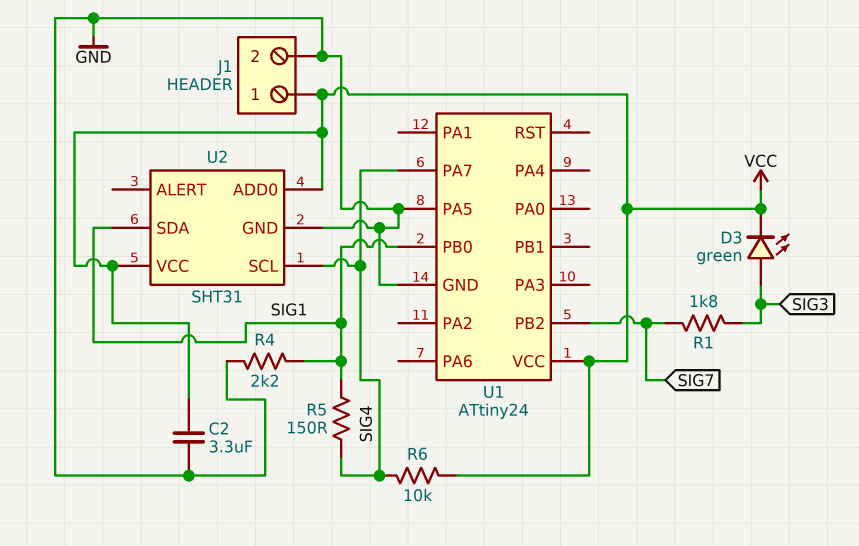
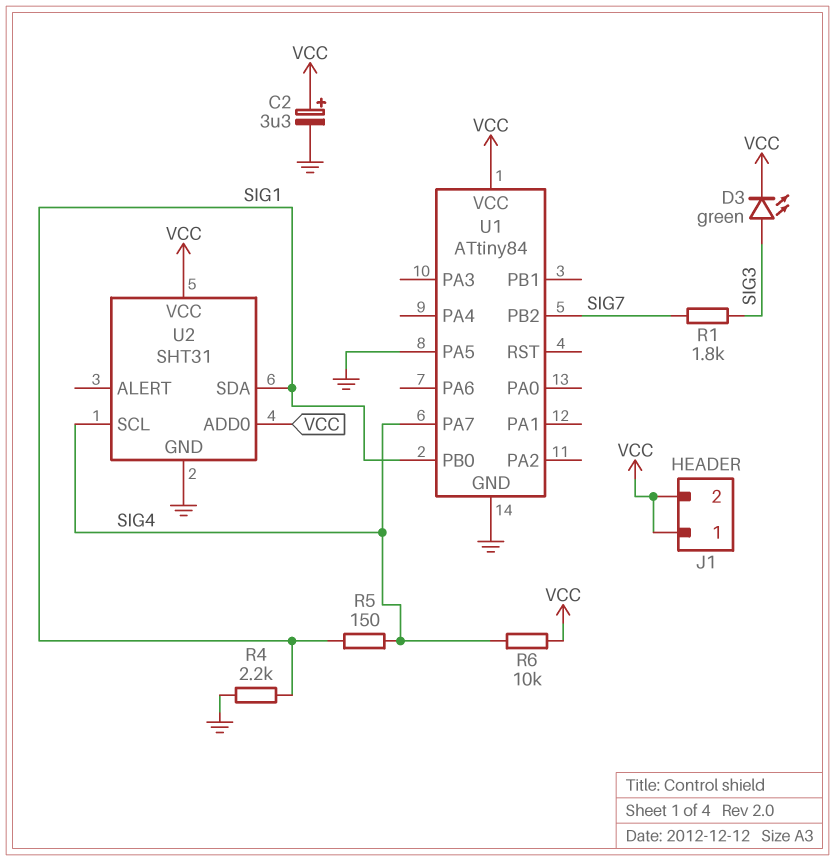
C2: 3.3uF (GND, VCC) -> 3.3uF (plus VCC, minus GND)
J1 pin 2: GND -> VCC
U1: ATtiny24 -> ATtiny84

